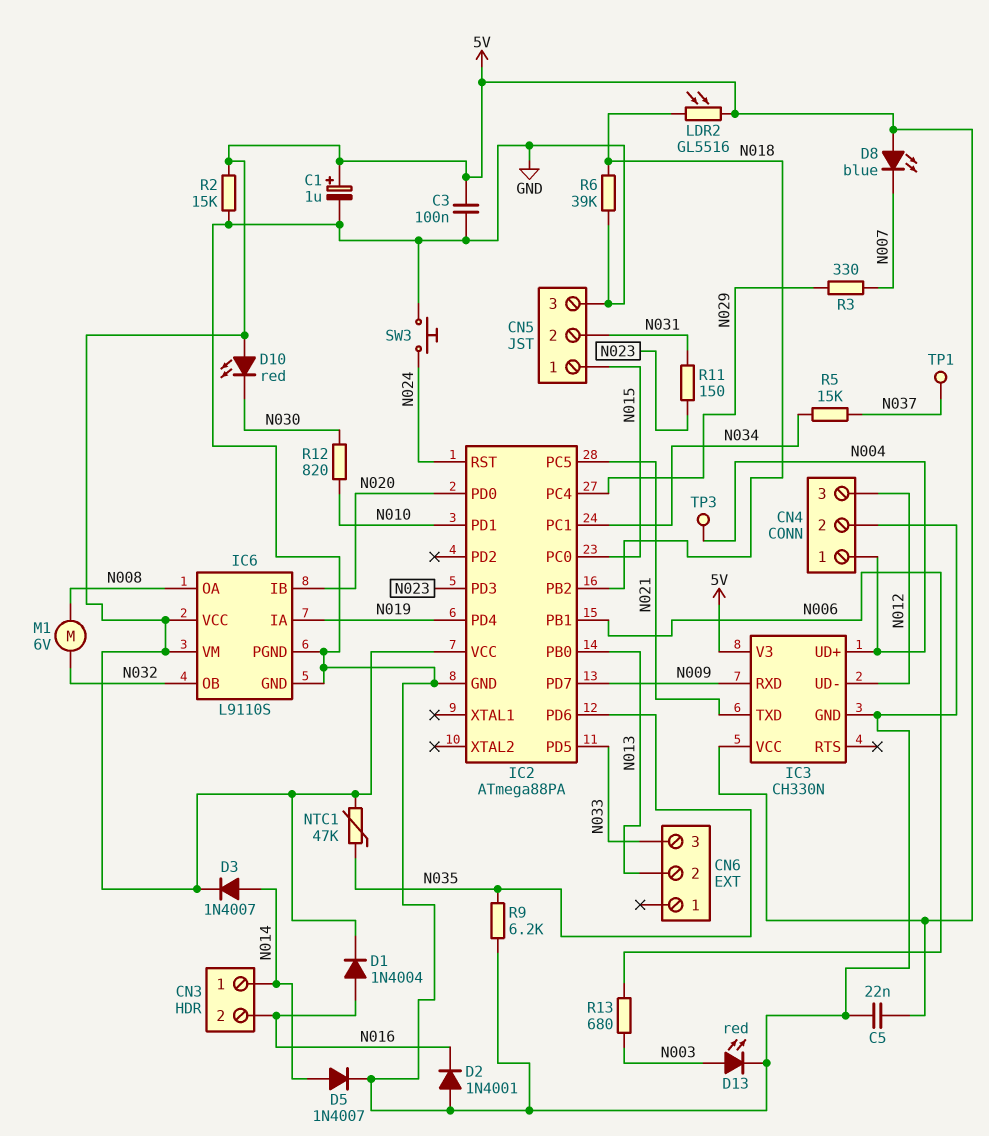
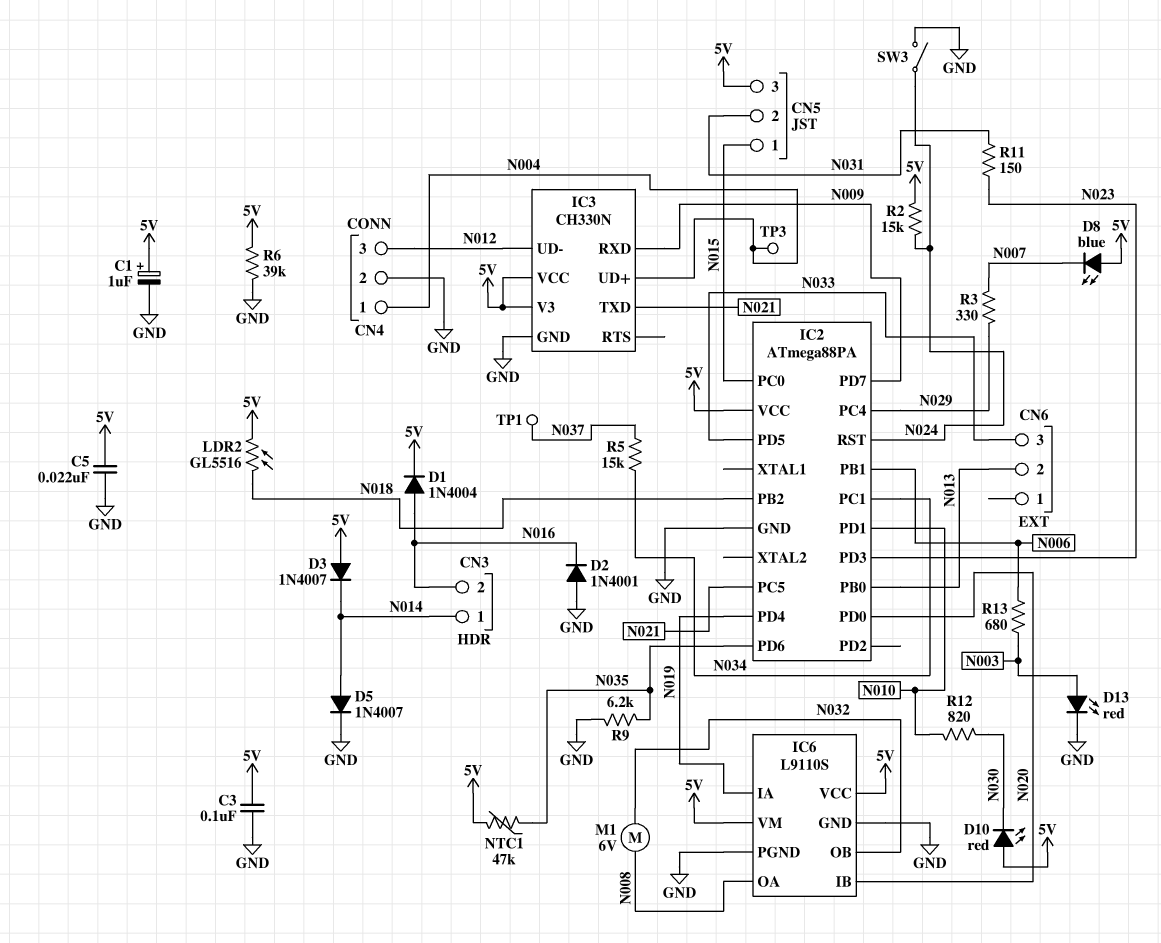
CN5 pin 3: GND -> 5V
D3: diode 1N4007 (A N014, K 5V) -> diode 1N4007 (A 5V, K N014)
R2: 15k (5V, GND) -> 15k (5V, N024)
R6: 39k (GND, N018) -> 39k (5V, GND)
SW3: button (GND, N024) -> switch (GND, N024)

